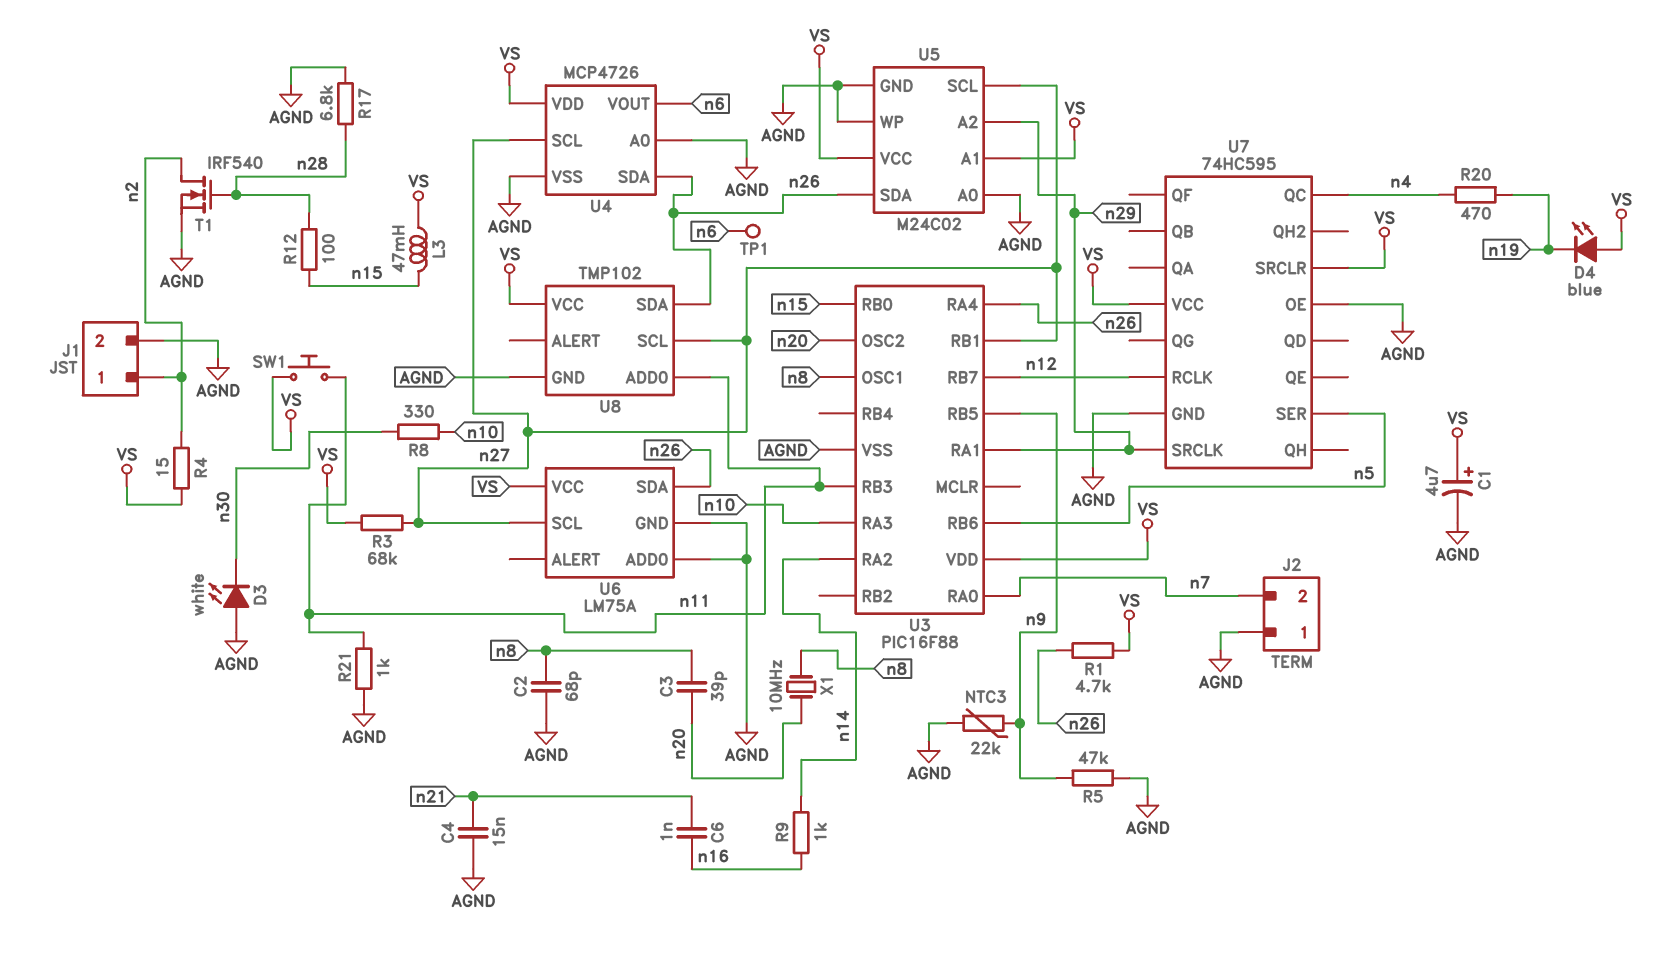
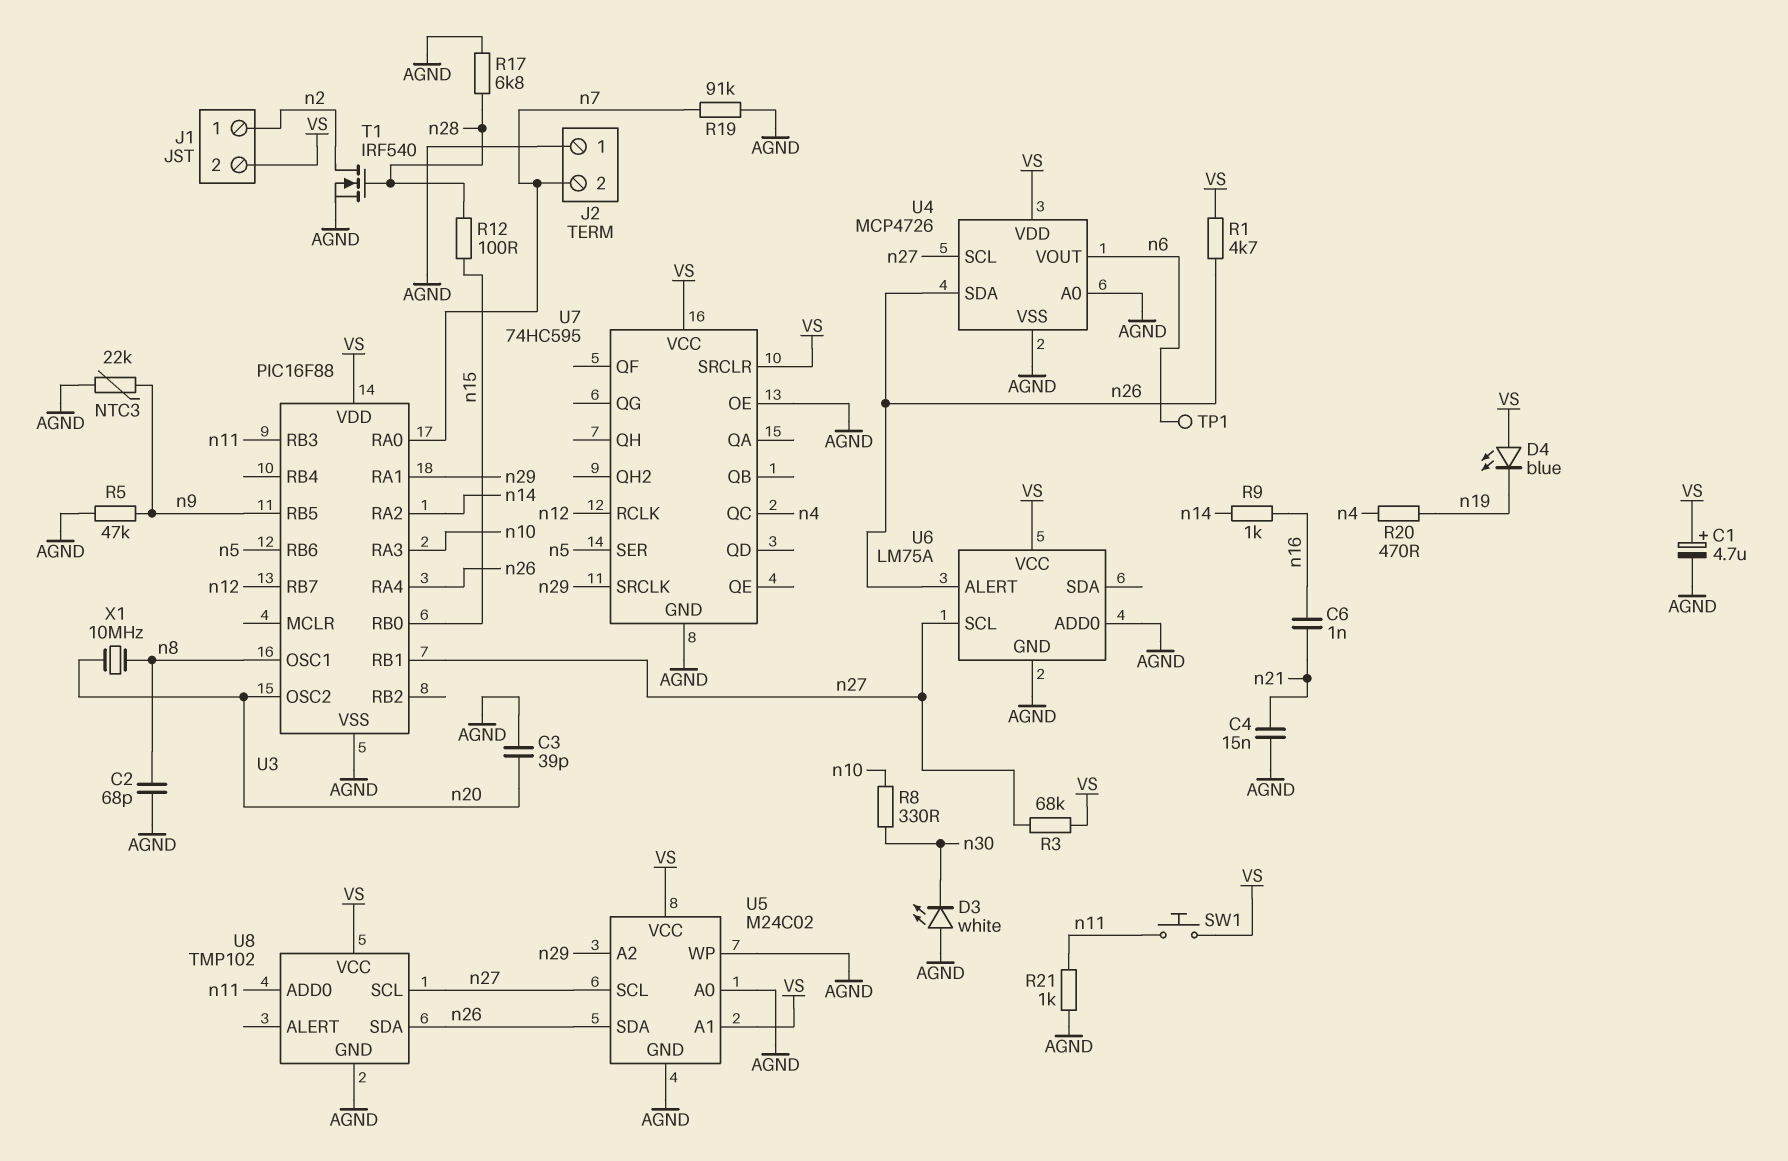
C3: 39pF (n8, n20) -> 39pF (AGND, n20)
J1 pin 2: AGND -> VS
L3: 47mH (VS, n15) -> none
R4: 15 (VS, n2) -> none
R19: none -> 91k (AGND, n7)
U6 pin ALERT: none -> n26
U6 pin SDA: n26 -> none

